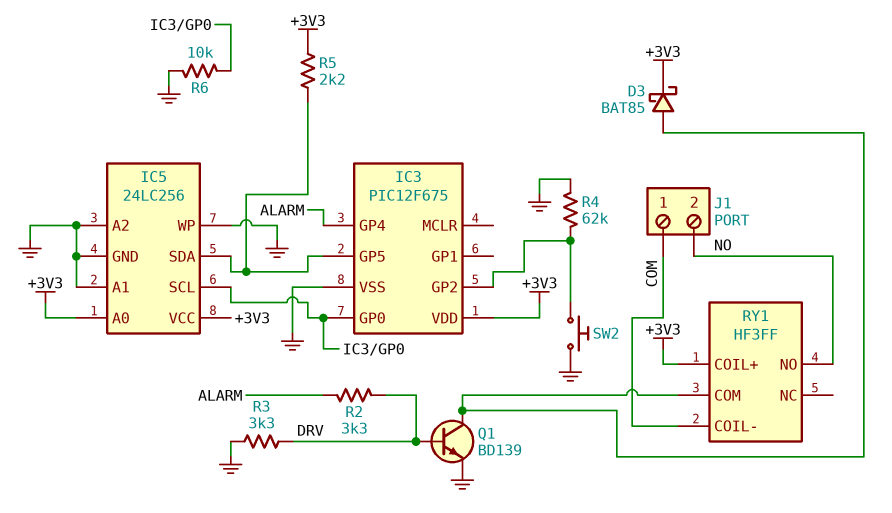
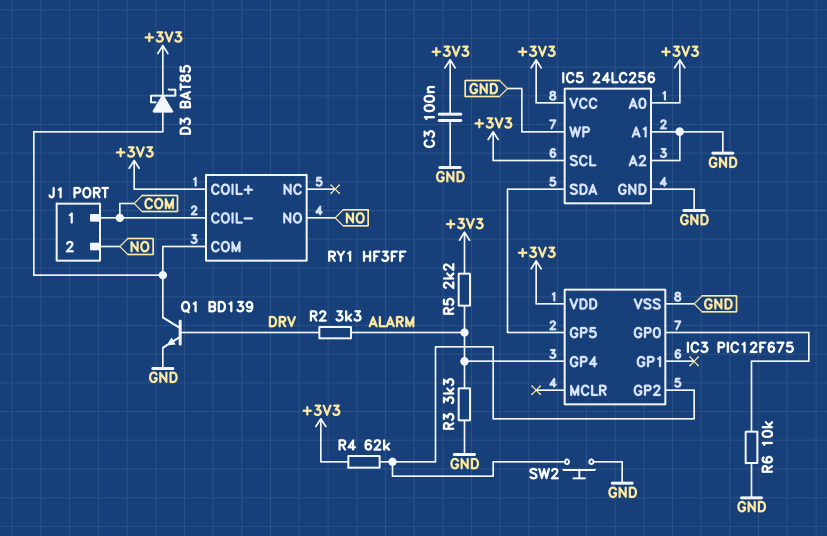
C3: none -> 100nF (+3V3, GND)
IC5 pin SCL: IC3/GP0 -> +3V3
R3: 3.3k (DRV, GND) -> 3.3k (ALARM, GND)
R4: 62k (GND, IC3/GP2) -> 62k (+3V3, IC3/GP2)
R5: 2.2k (+3V3, IC3/GP5) -> 2.2k (+3V3, ALARM)

